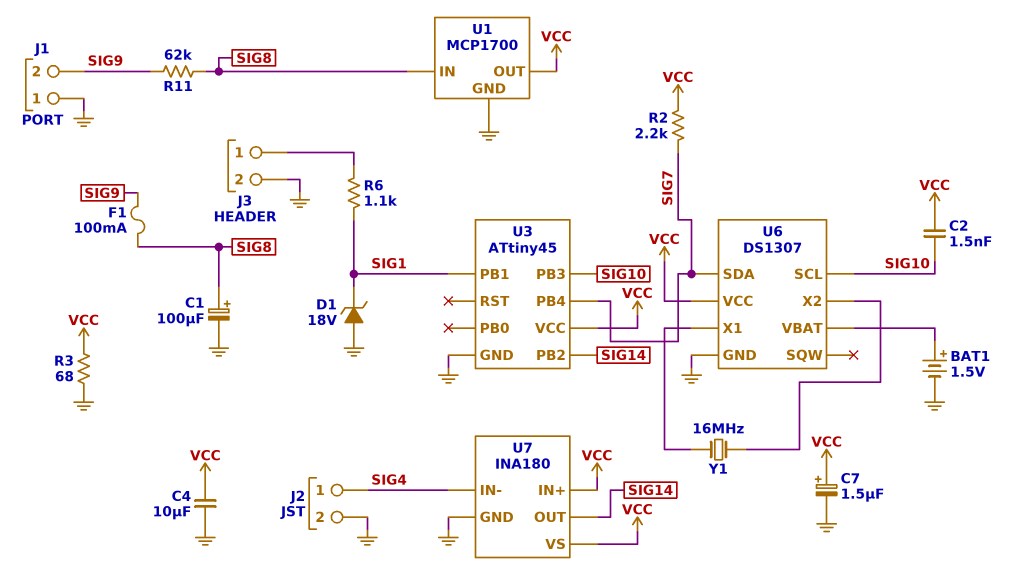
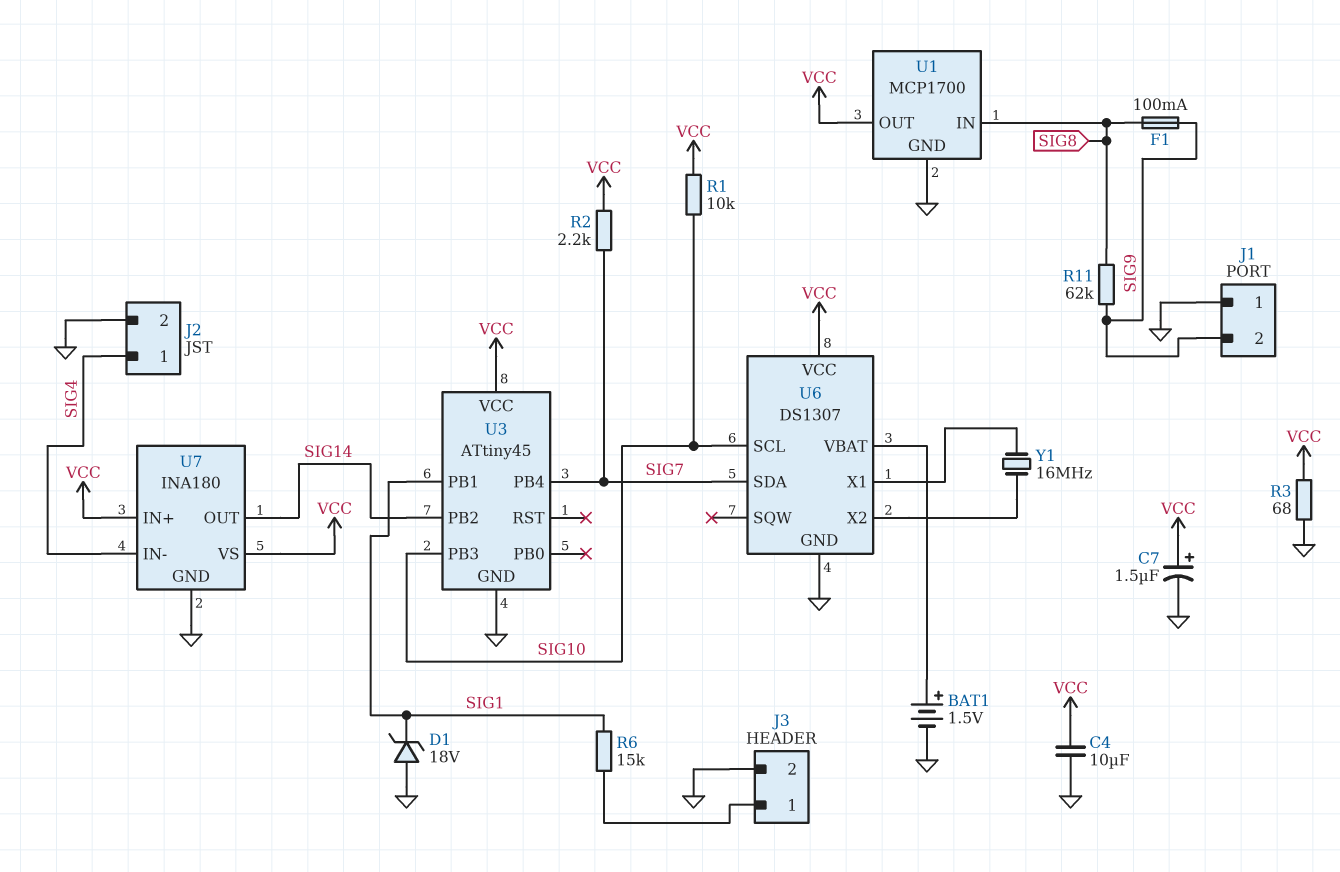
C1: 100uF (plus SIG8, minus GND) -> none
C2: 1.5nF (SIG10, VCC) -> none
R1: none -> 10k (SIG10, VCC)
R6: 1.1k (J3/1, SIG1) -> 15k (J3/1, SIG1)

